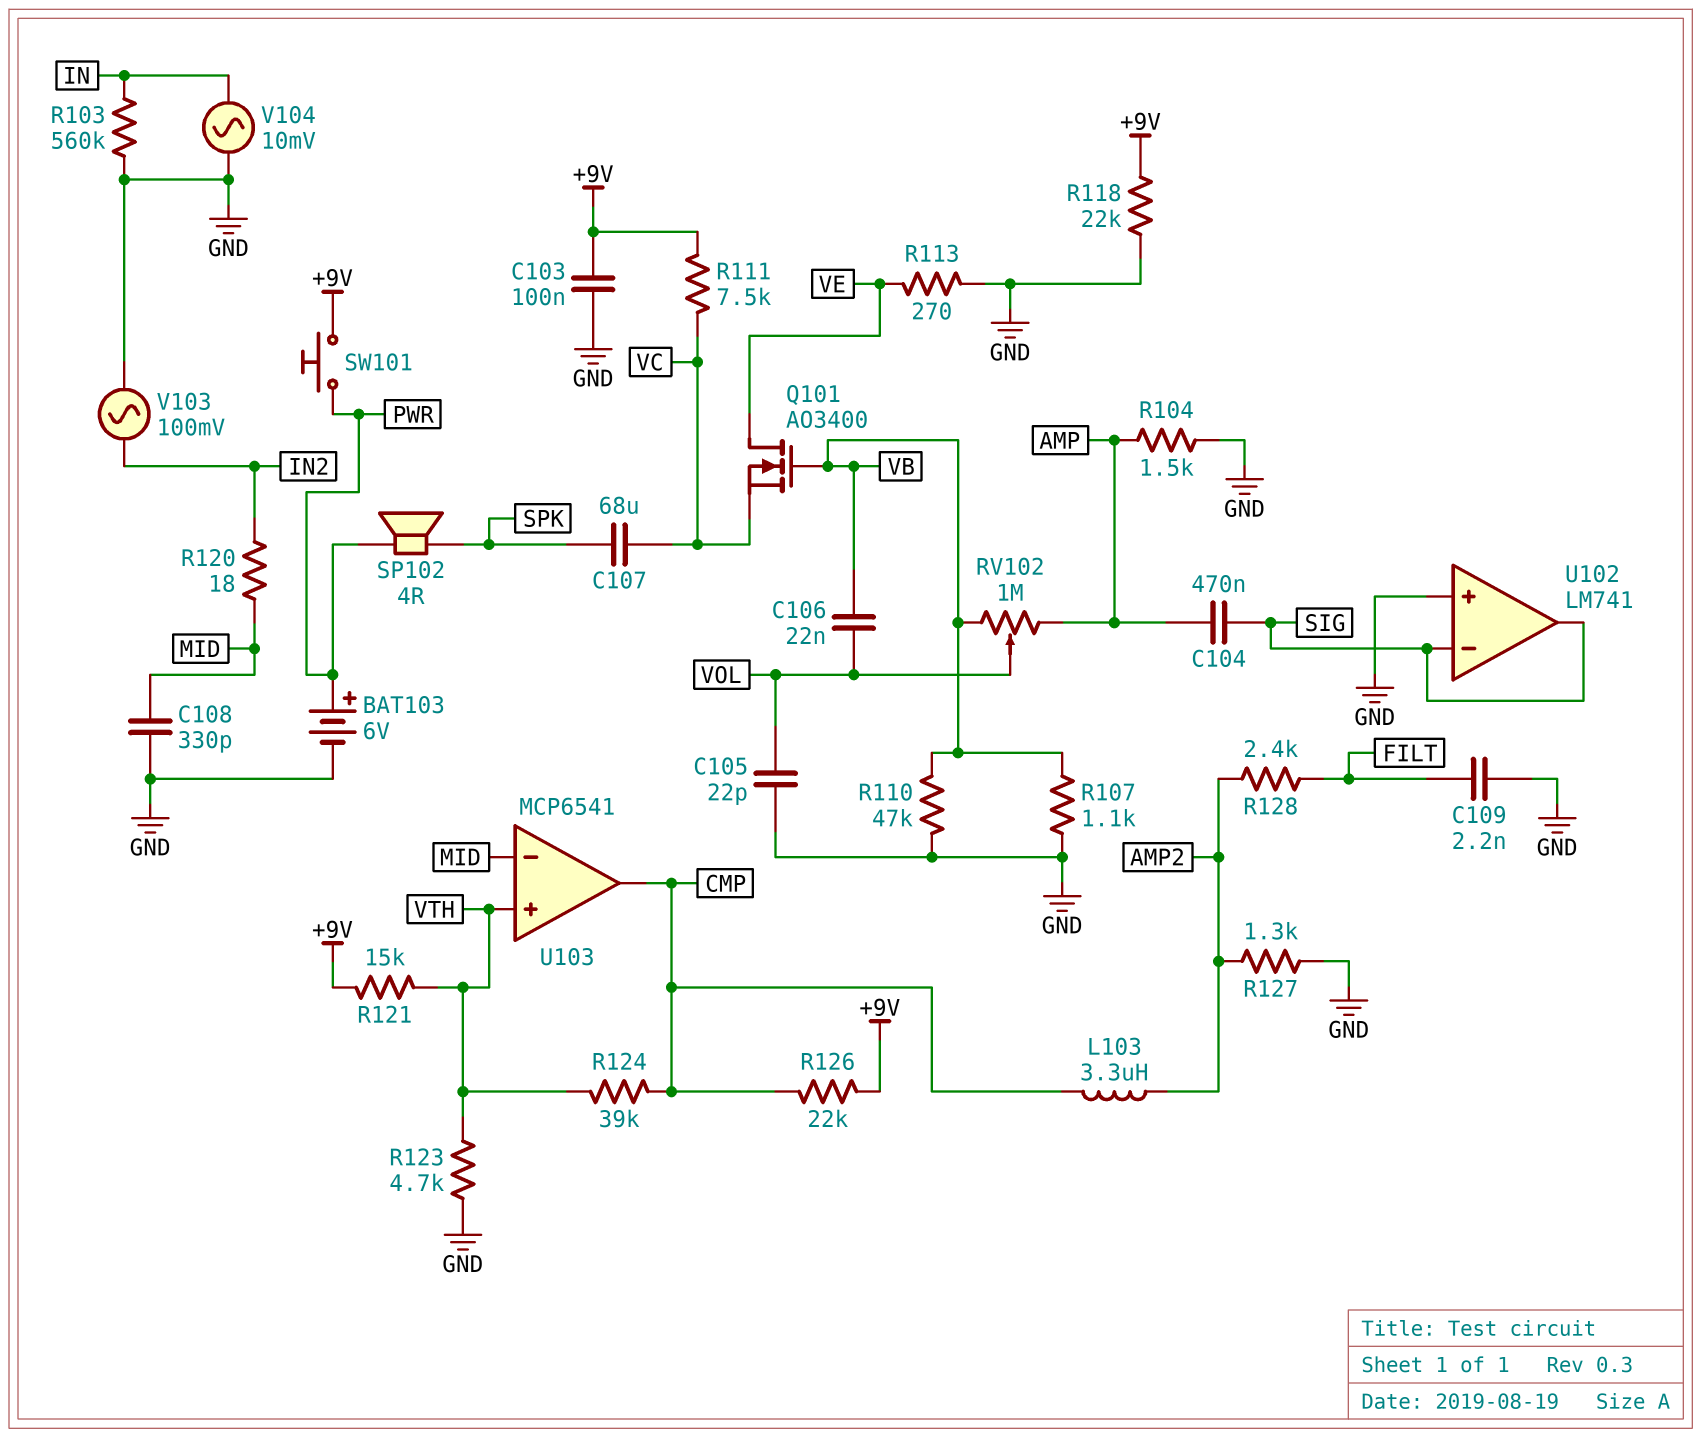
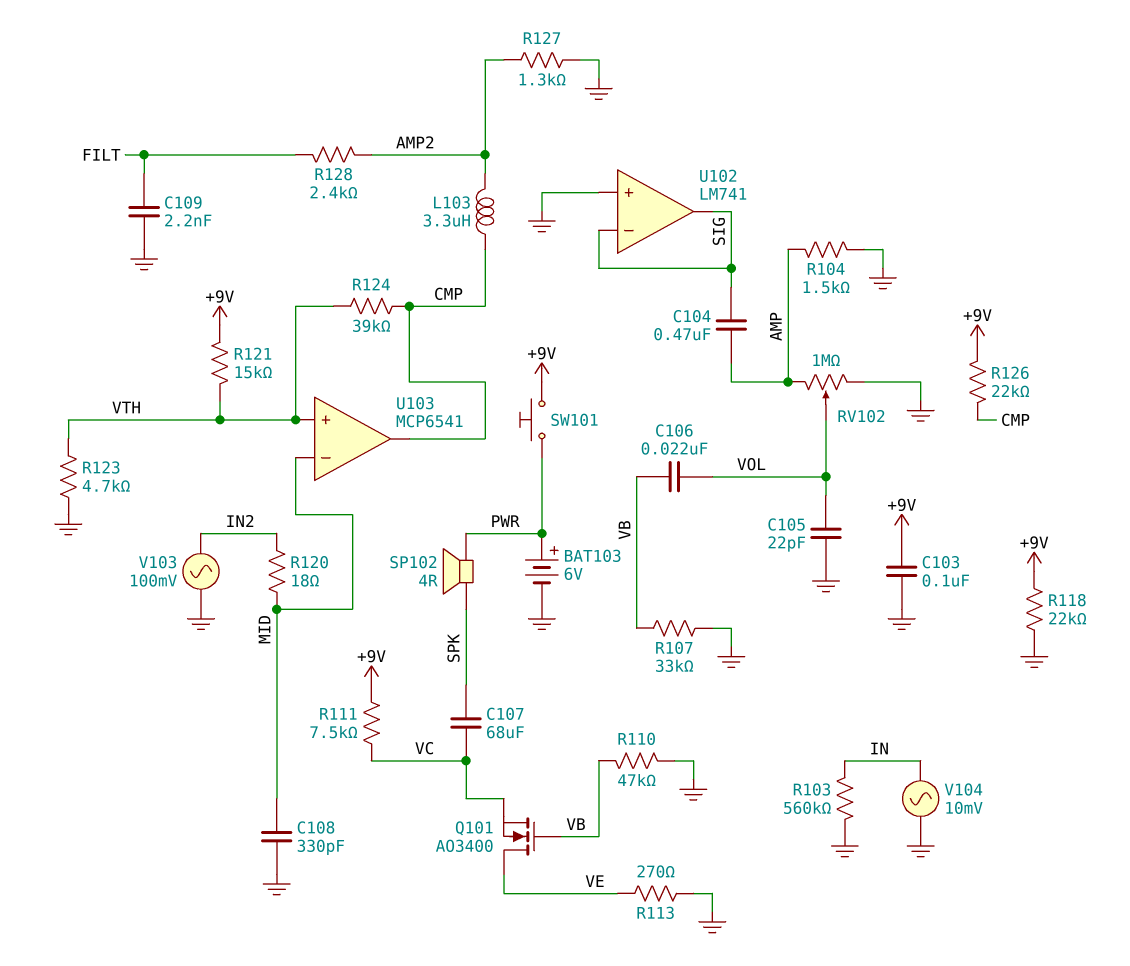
R107: 1.1k (GND, VB) -> 33k (GND, VB)
RV102: 1M (AMP, VB, wiper VOL) -> 1M (AMP, GND, wiper VOL)

